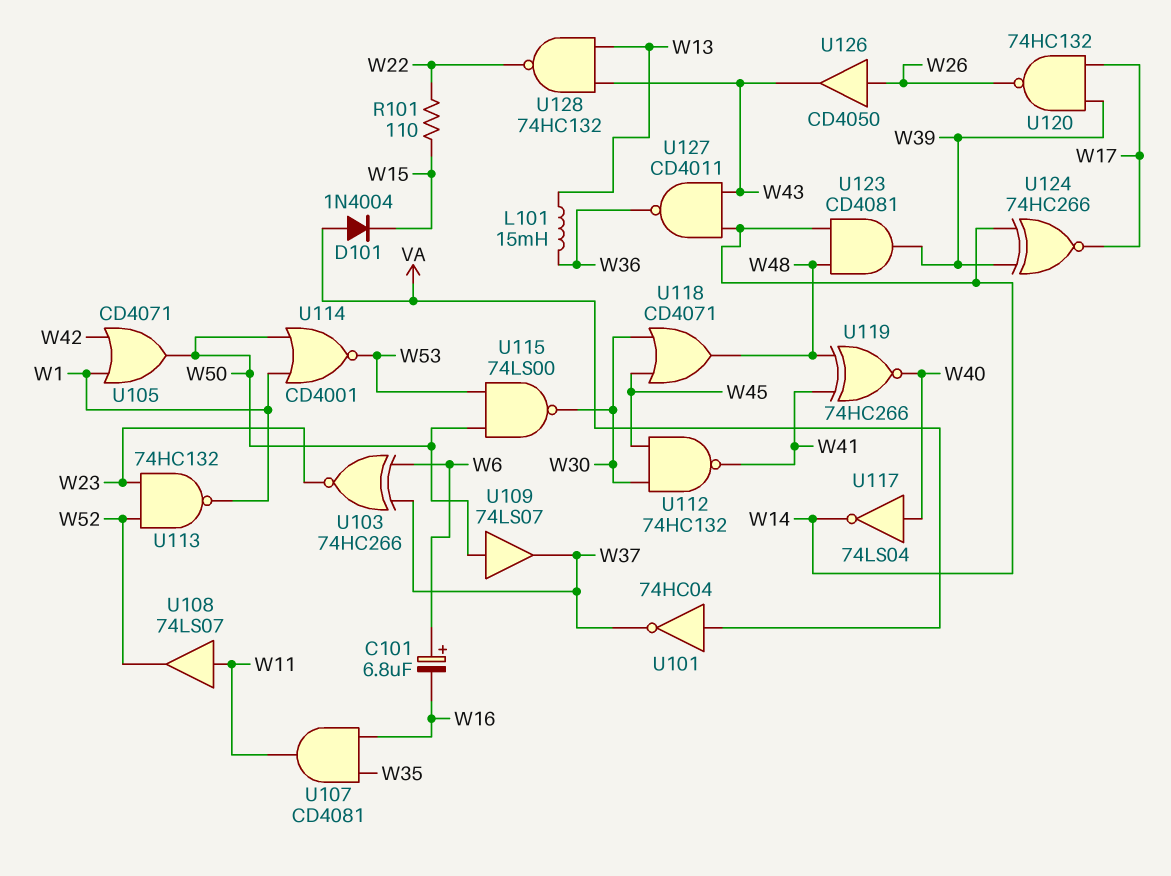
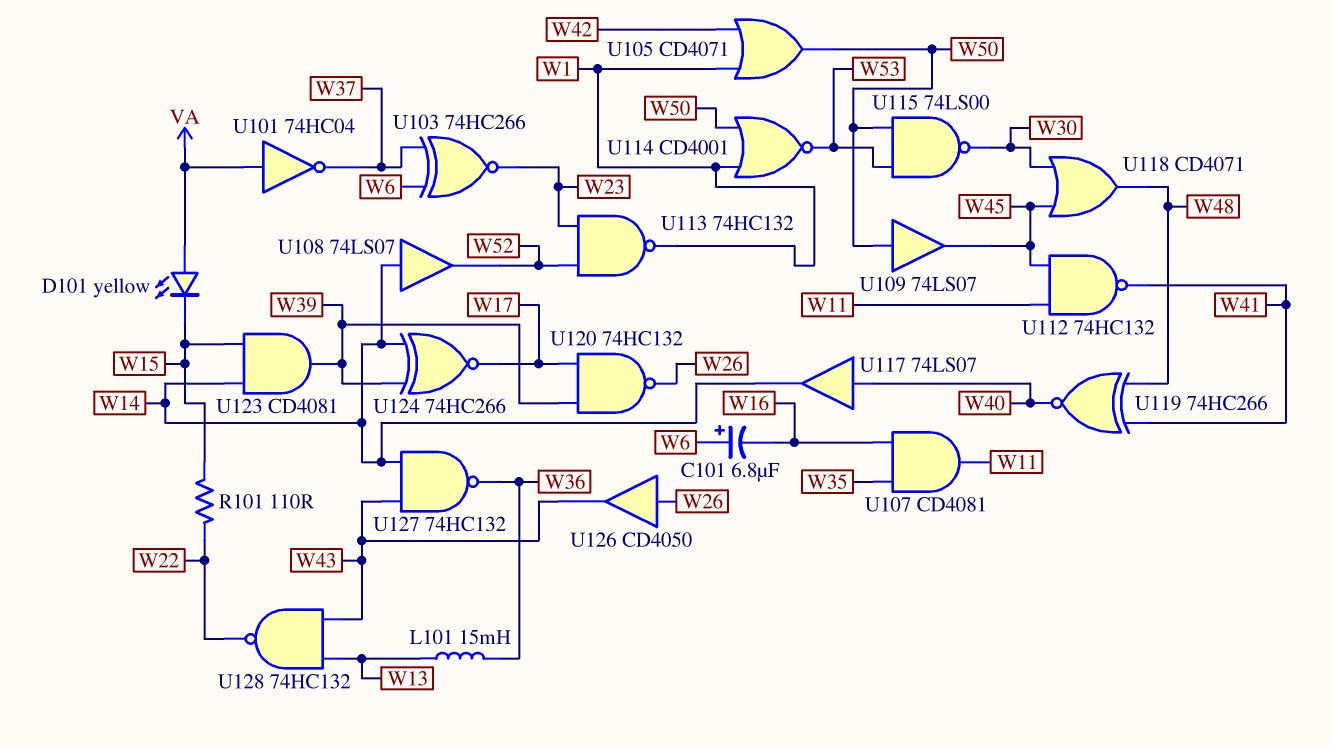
D101: diode 1N4004 (A VA, K W15) -> LED yellow (A VA, K W15)
U108: buffer 74LS07 (in W11, out W52) -> buffer 74LS07 (in W14, out W52)
U109: buffer 74LS07 (in W50, out W37) -> buffer 74LS07 (in W50, out W45)
U112: NAND 74HC132 (in W30, in W45, out W41) -> NAND 74HC132 (in W11, in W45, out W41)
U117: NOT 74LS04 (in W40, out W14) -> buffer 74LS07 (in W40, out W14)
U123: AND CD4081 (in W14, in W48, out W39) -> AND CD4081 (in W14, in W15, out W39)
U127: NAND CD4011 (in W14, in W43, out W36) -> NAND 74HC132 (in W14, in W43, out W36)

